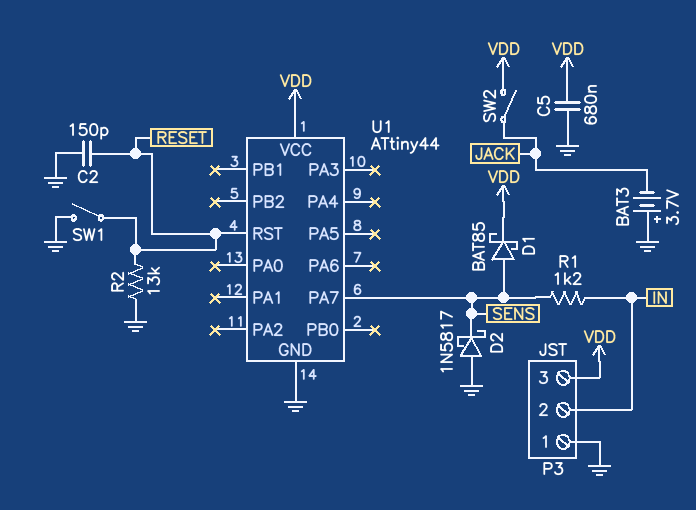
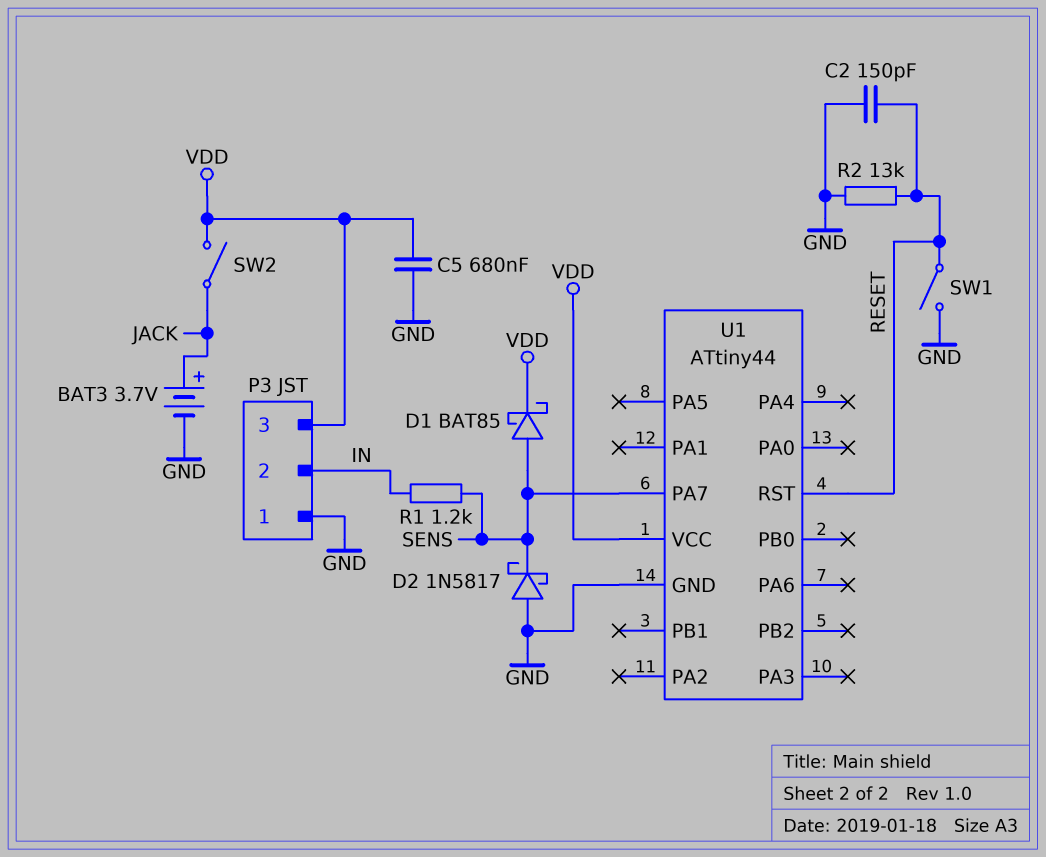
BAT3: 3.7V (plus GND, minus JACK) -> 3.7V (plus JACK, minus GND)

